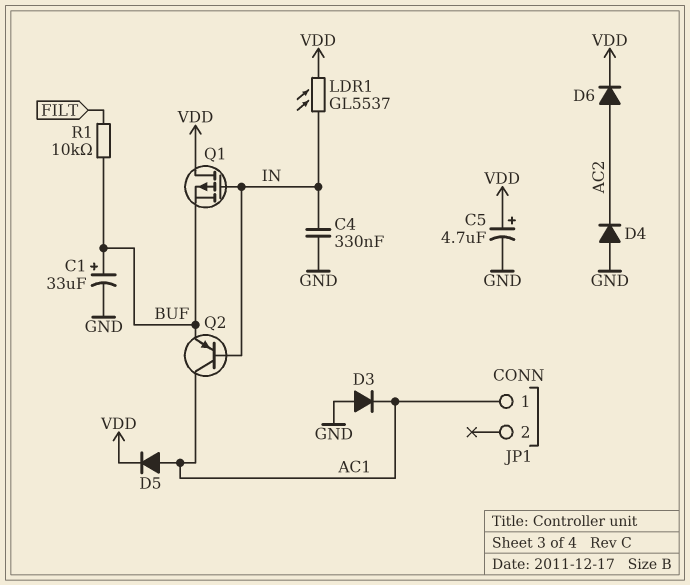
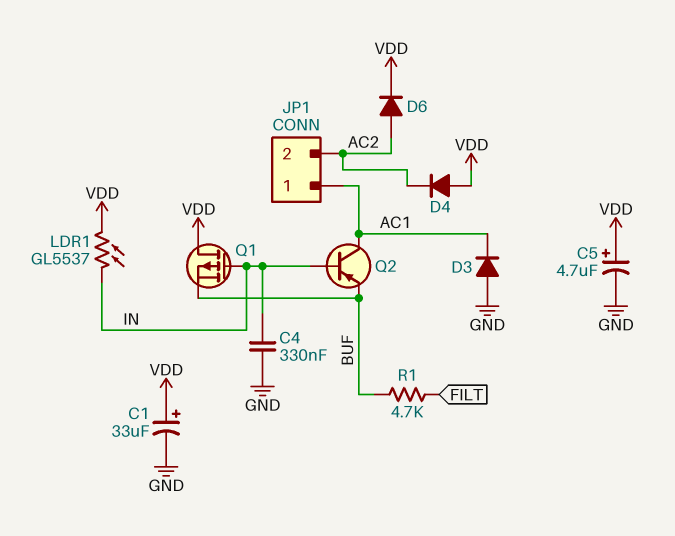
C1: 33uF (plus BUF, minus GND) -> 33uF (plus VDD, minus GND)
D4: diode (A GND, K AC2) -> diode (A VDD, K AC2)
D5: diode (A AC1, K VDD) -> none
JP1 pin 2: none -> AC2
R1: 10k (BUF, FILT) -> 4.7k (BUF, FILT)

